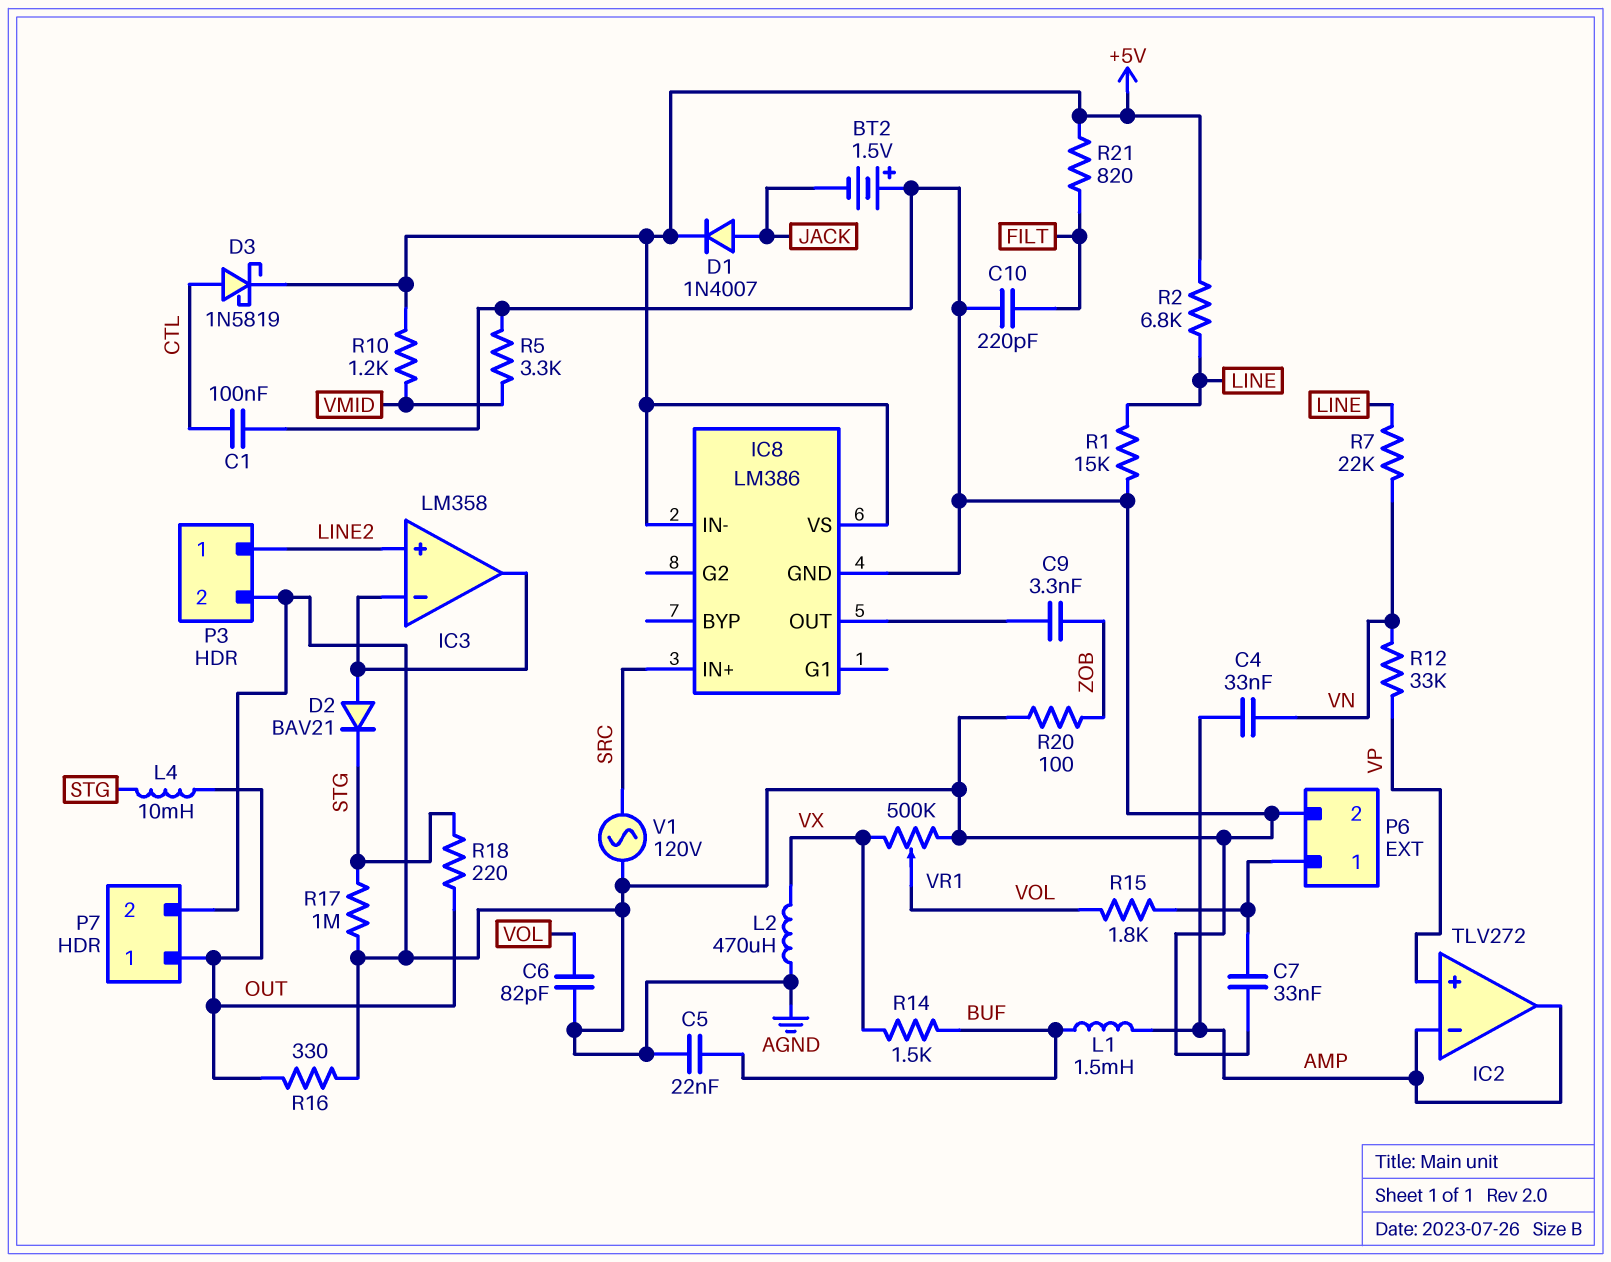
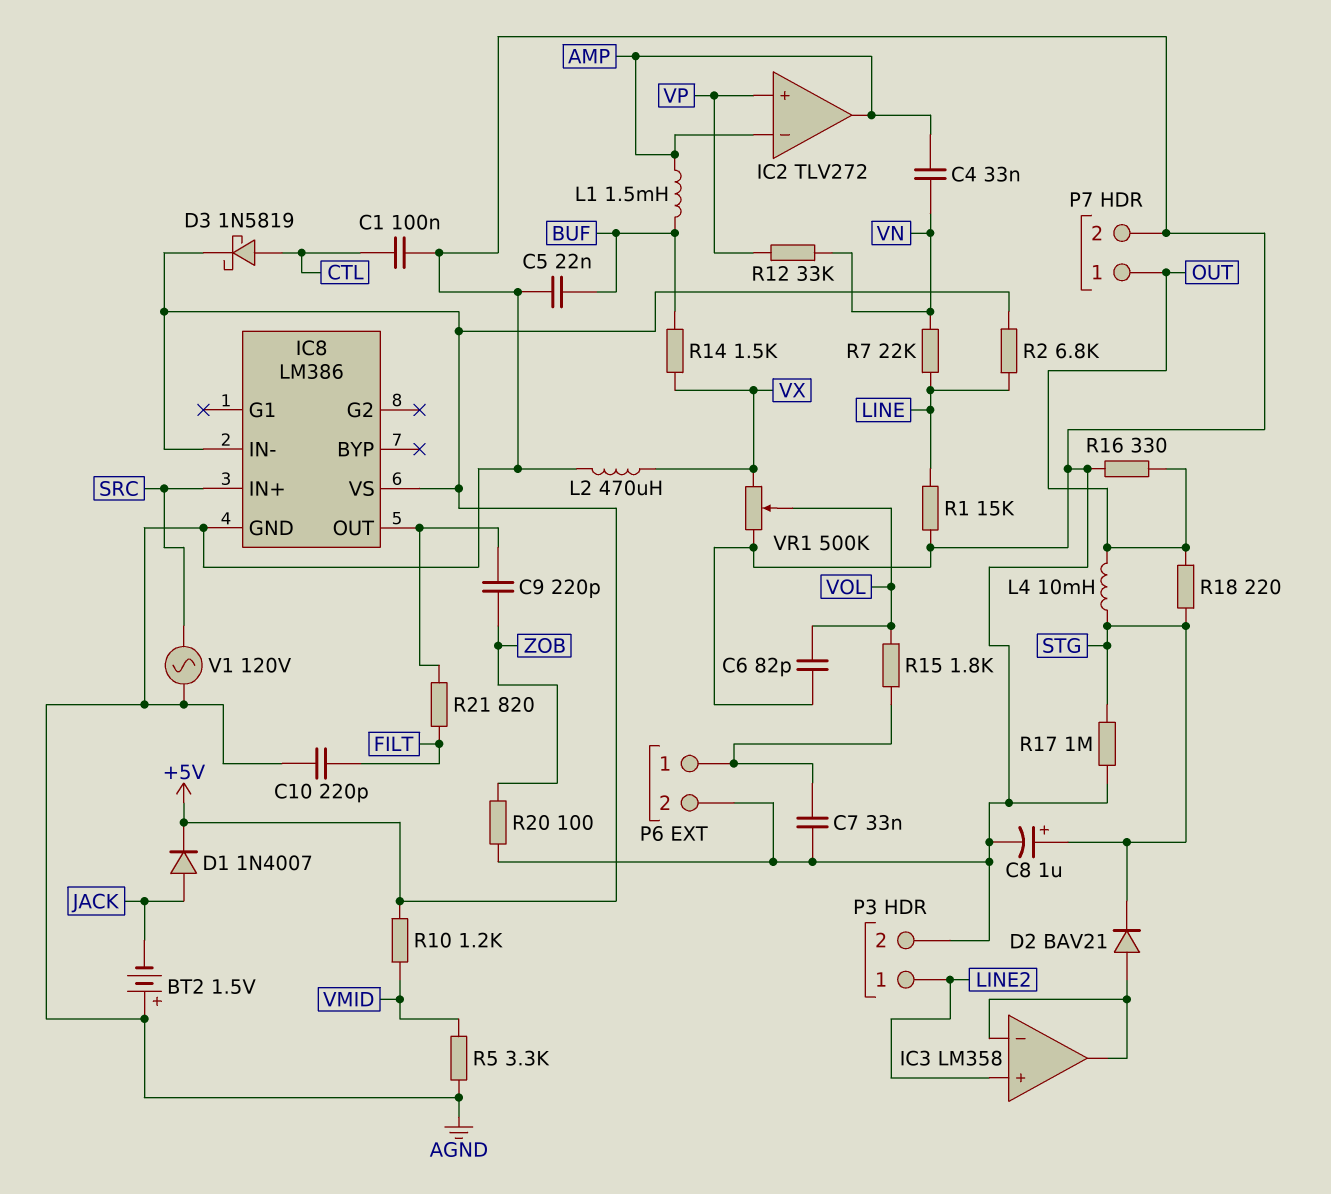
C8: none -> 1uF (plus STG, minus AGND)
C9: 3.3nF (IC8/OUT, ZOB) -> 220pF (IC8/OUT, ZOB)
R21: 820 (+5V, FILT) -> 820 (FILT, IC8/OUT)

